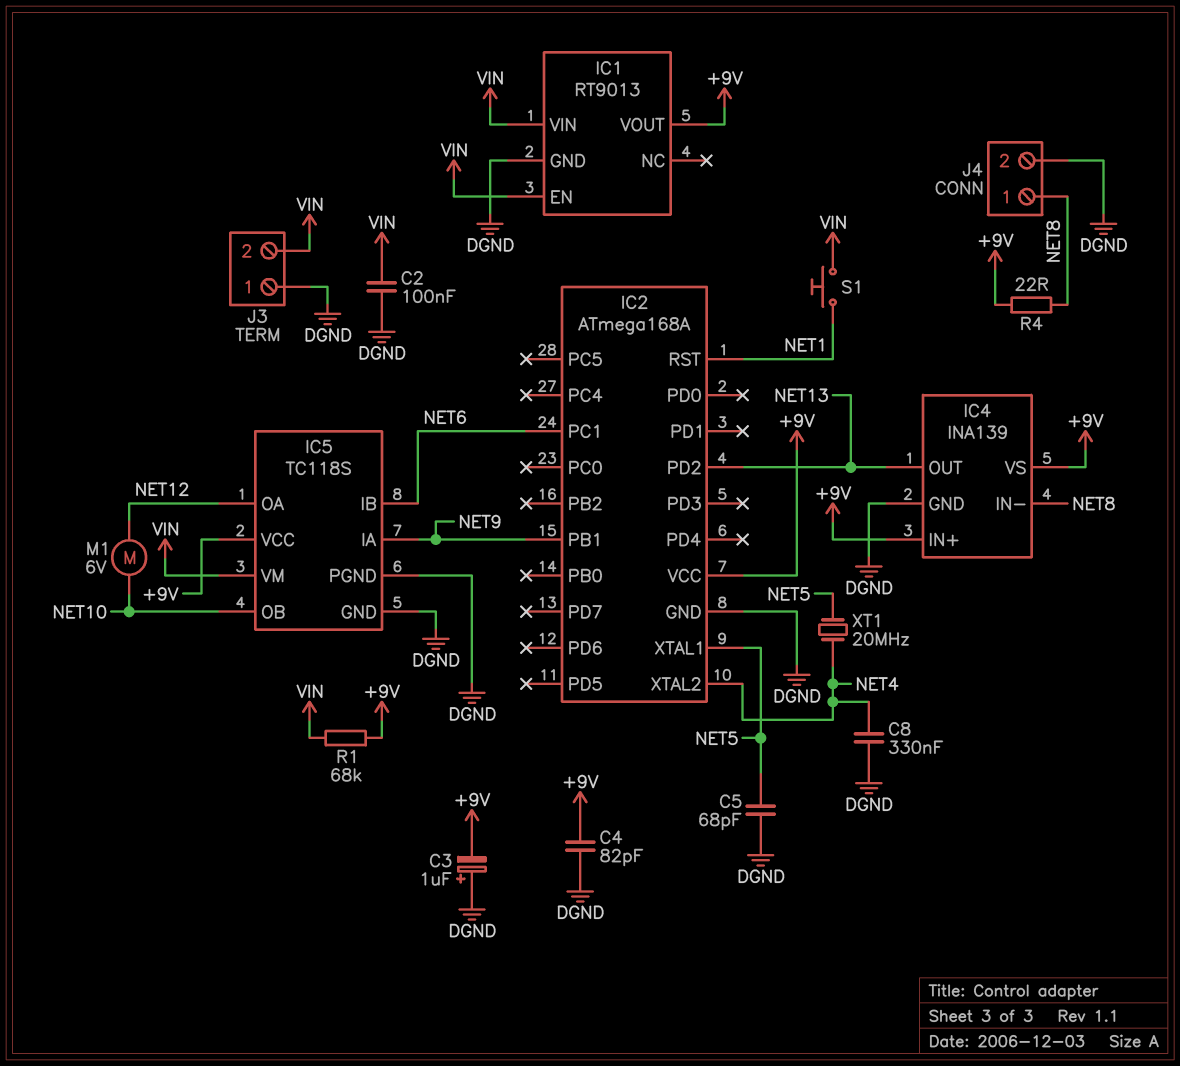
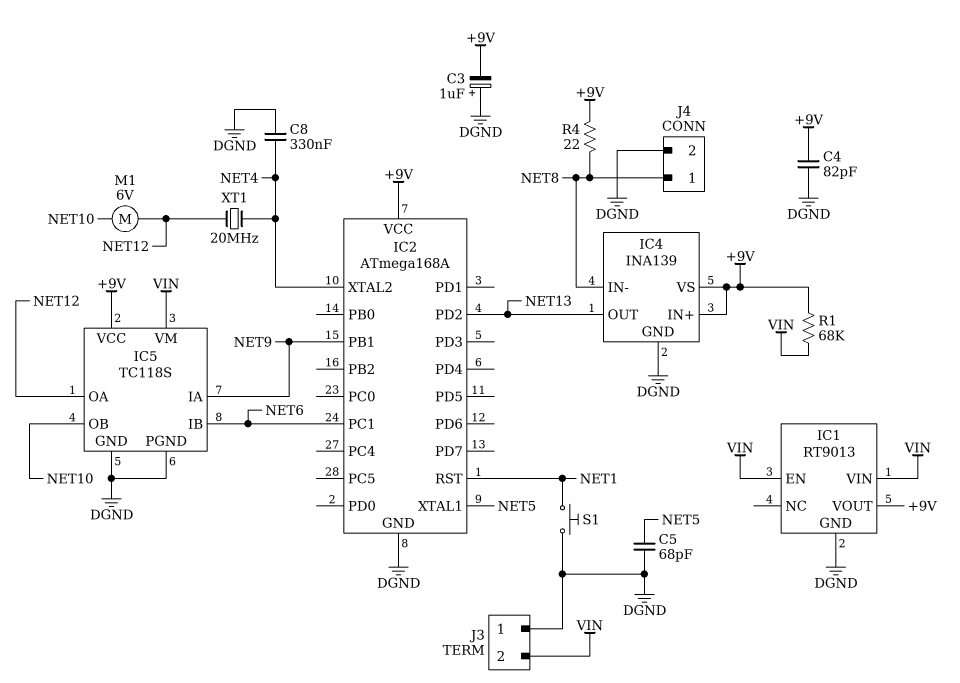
C2: 100nF (DGND, VIN) -> none
S1: button (NET1, VIN) -> button (DGND, NET1)
XT1: 20MHz (NET4, NET5) -> 20MHz (NET4, NET12)

